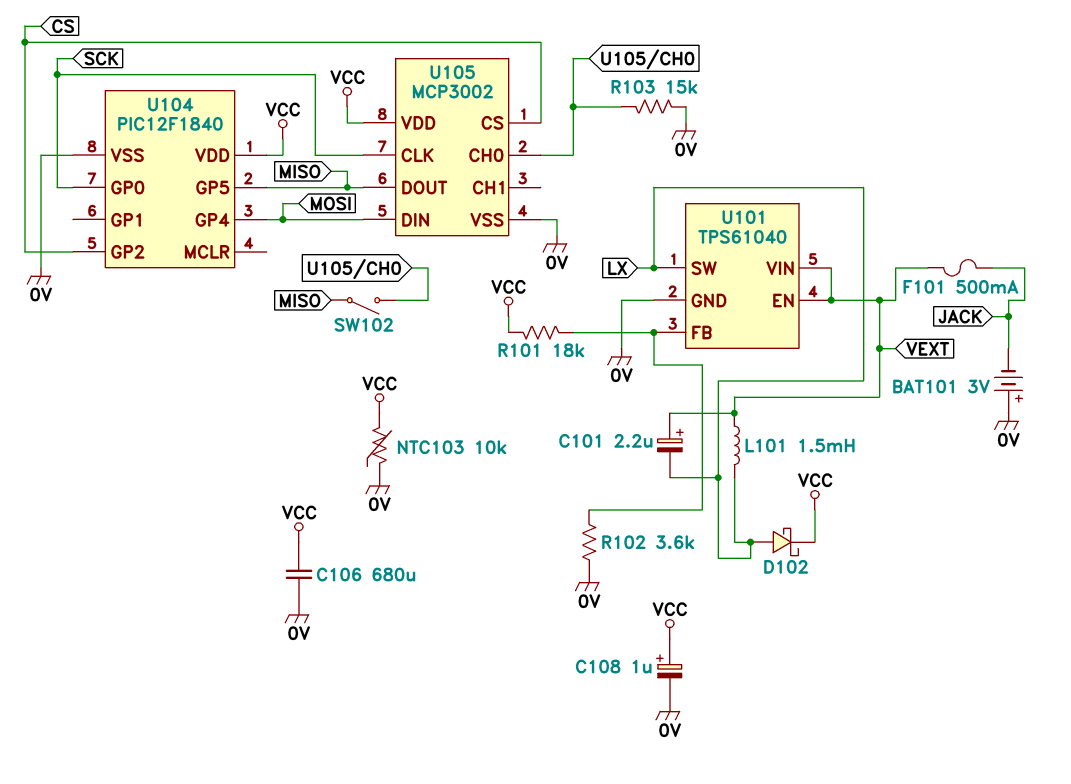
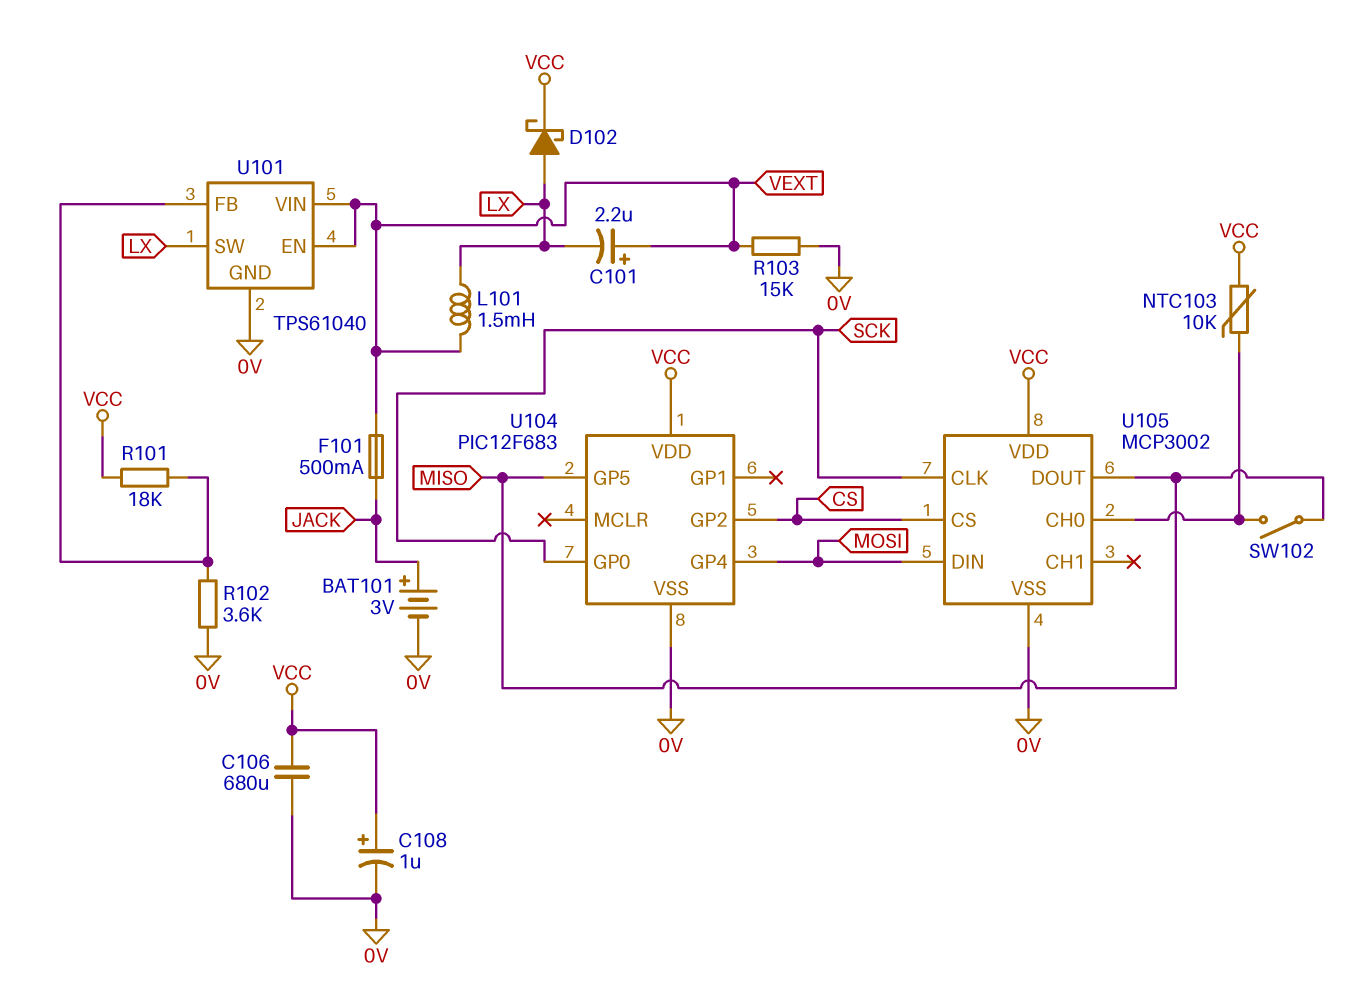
BAT101: 3V (plus 0V, minus JACK) -> 3V (plus JACK, minus 0V)
NTC103: 10k (0V, VCC) -> 10k (U105/CH0, VCC)
R103: 15k (0V, U105/CH0) -> 15k (0V, VEXT)
U104: PIC12F1840 -> PIC12F683

